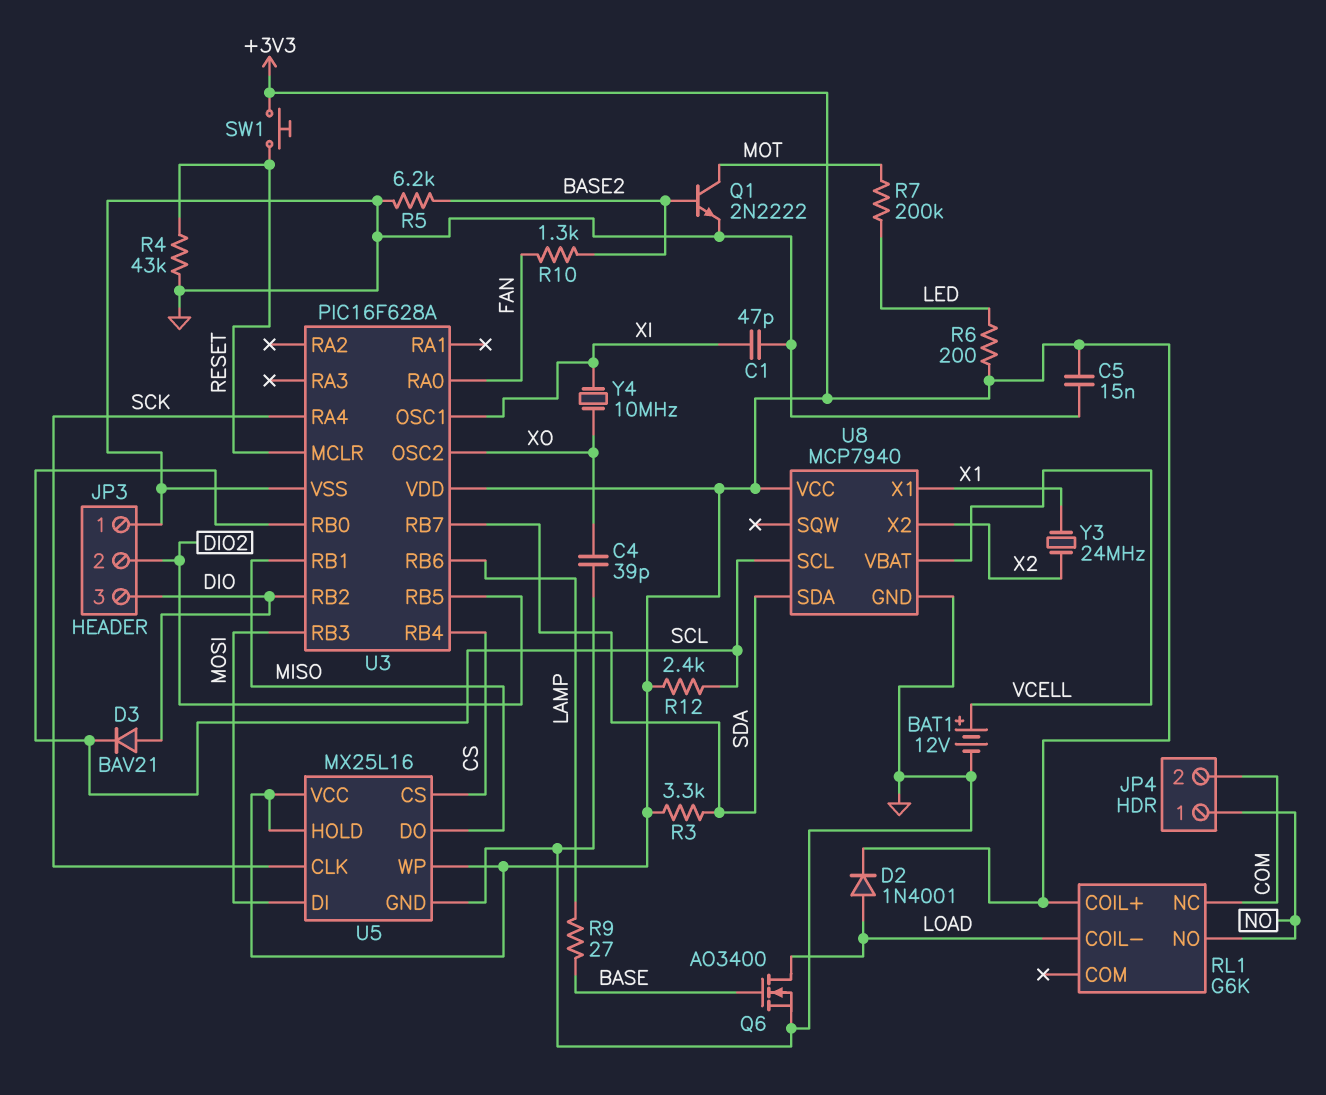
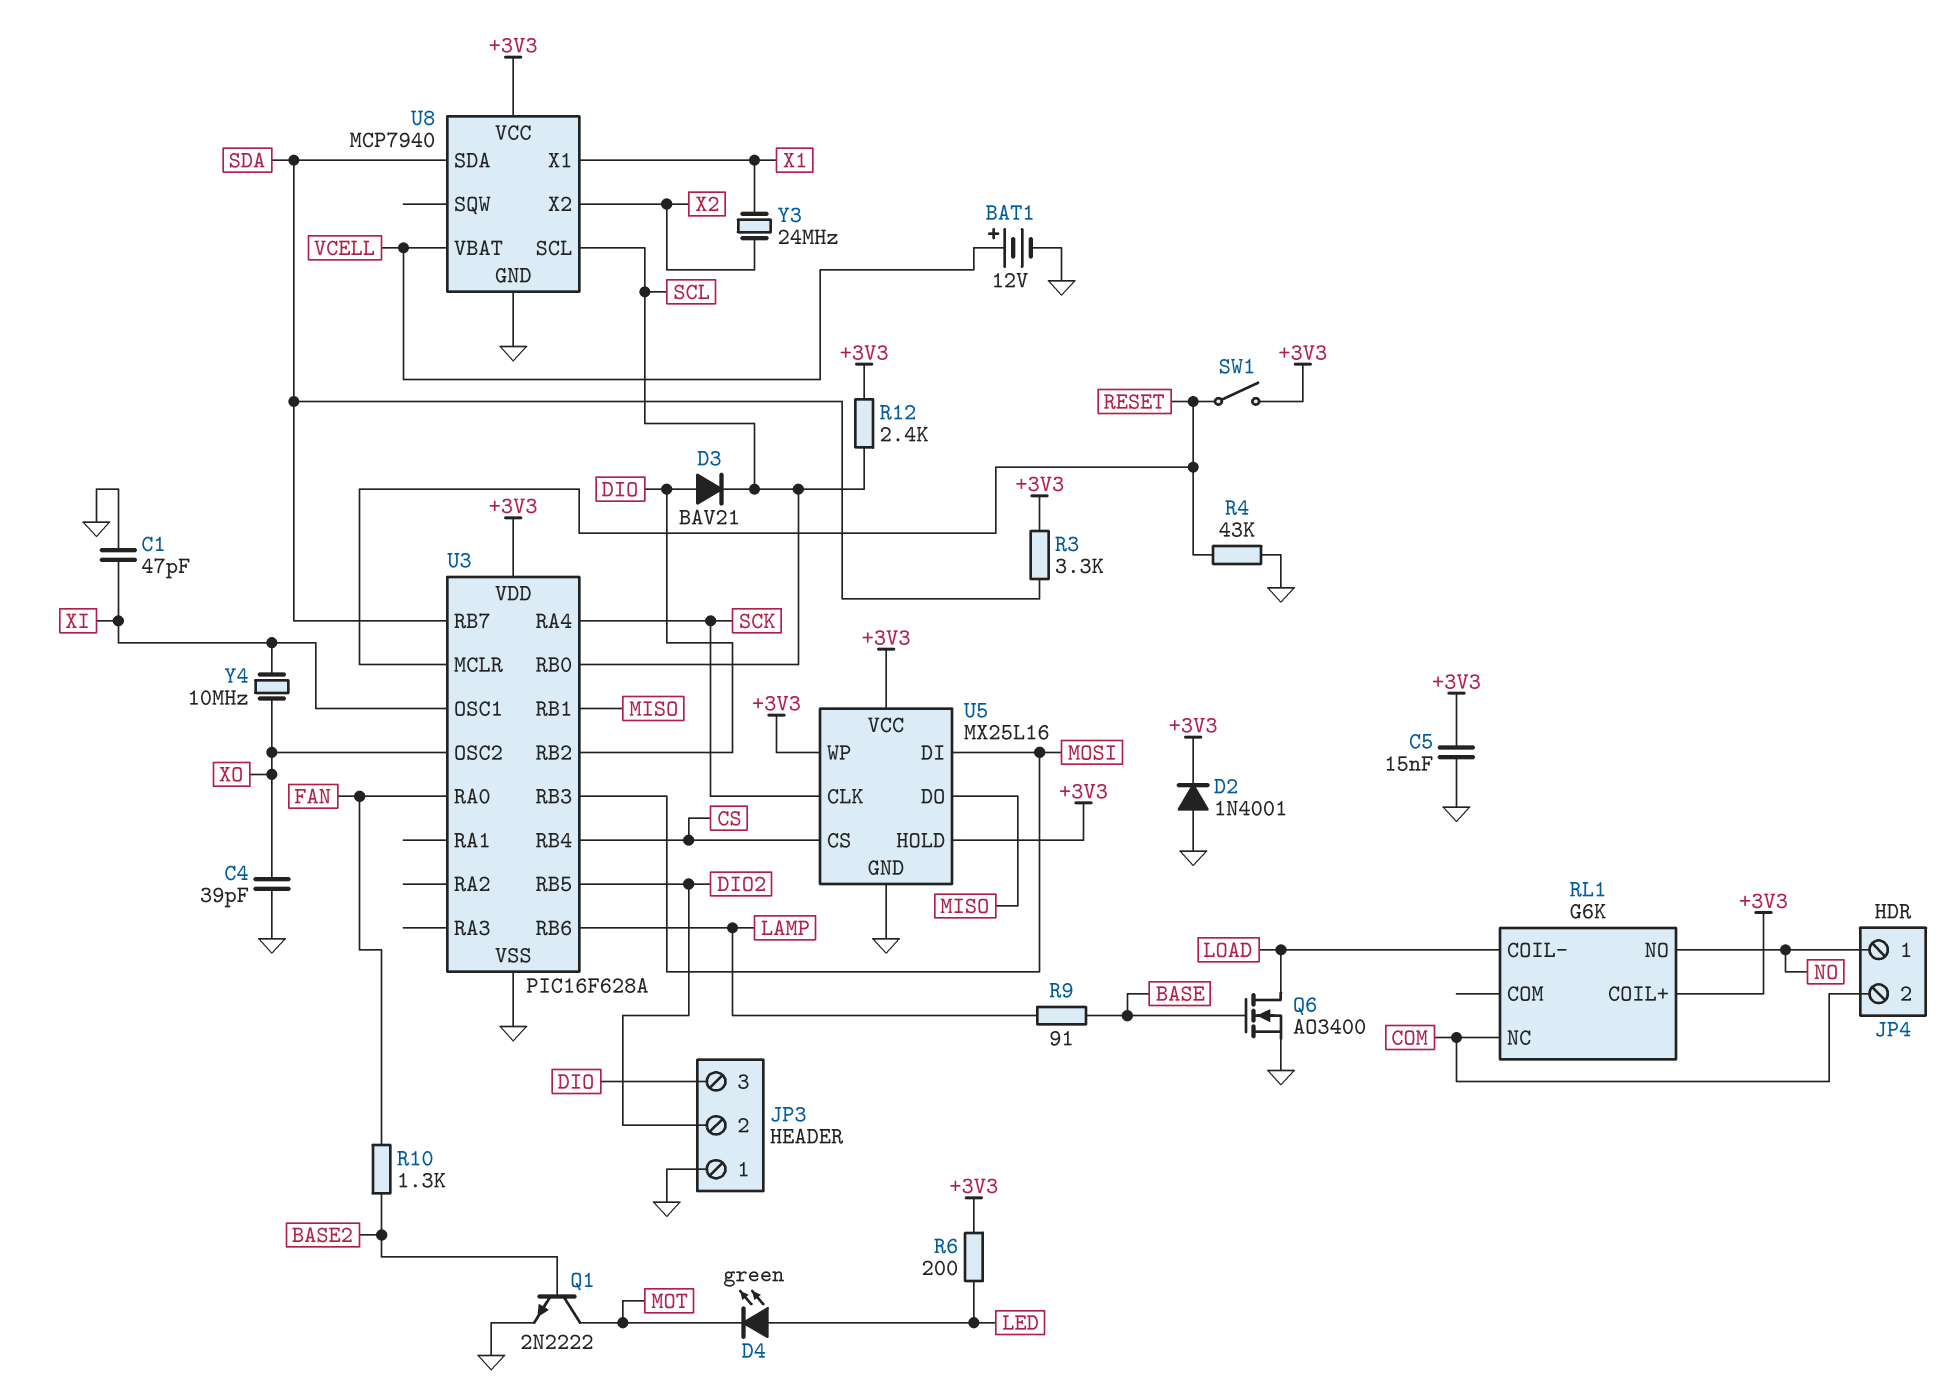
D2: diode 1N4001 (A LOAD, K +3V3) -> diode 1N4001 (A GND, K +3V3)
D4: none -> LED green (A LED, K MOT)
R5: 6.2k (BASE2, GND) -> none
R7: 200k (LED, MOT) -> none
R9: 27 (BASE, LAMP) -> 91 (BASE, LAMP)
SW1: button (+3V3, RESET) -> switch (+3V3, RESET)

